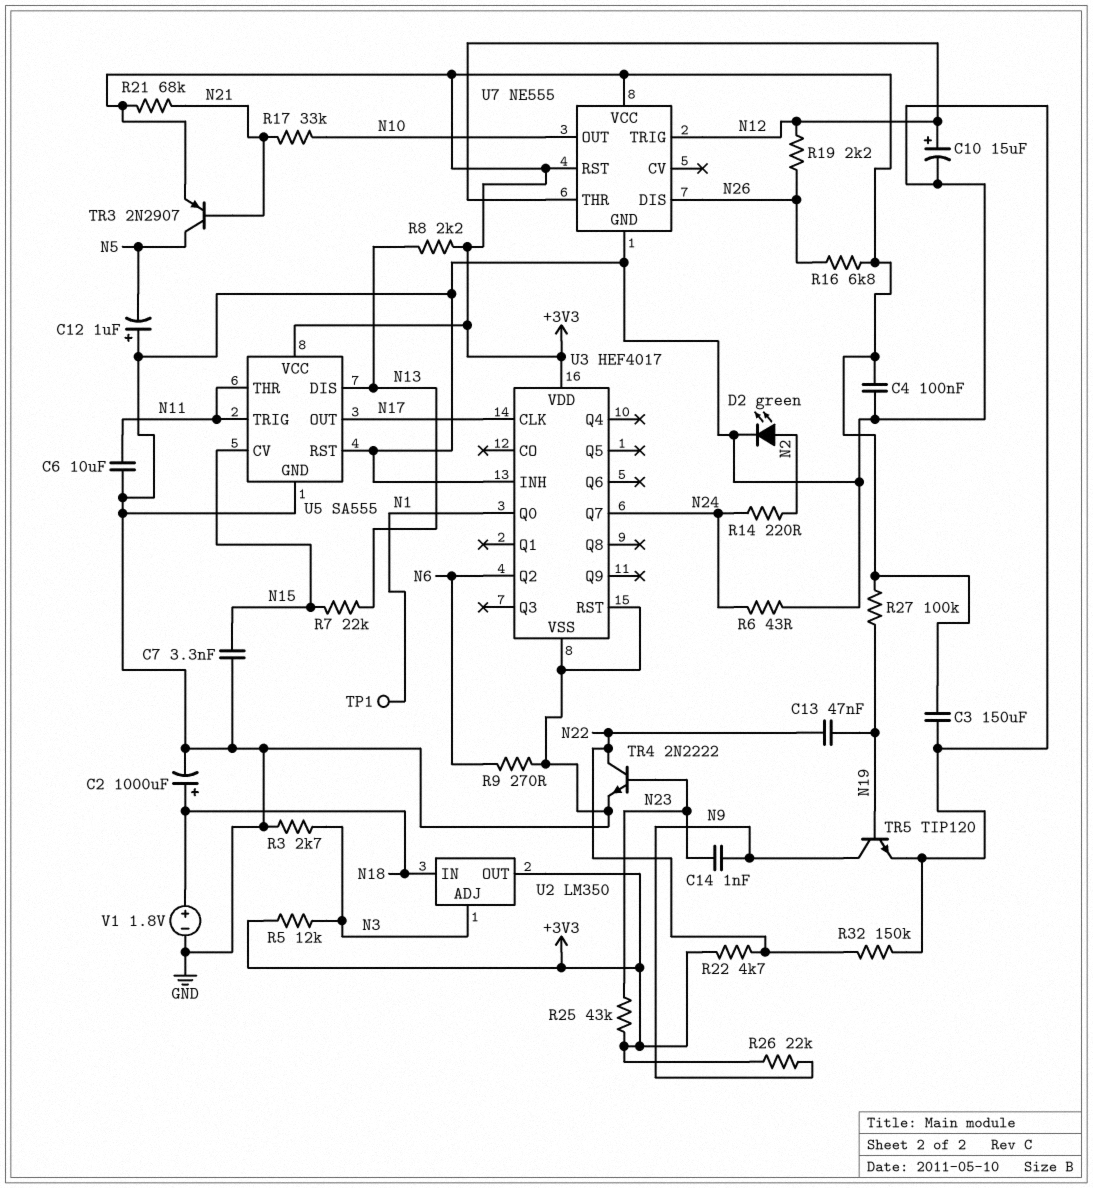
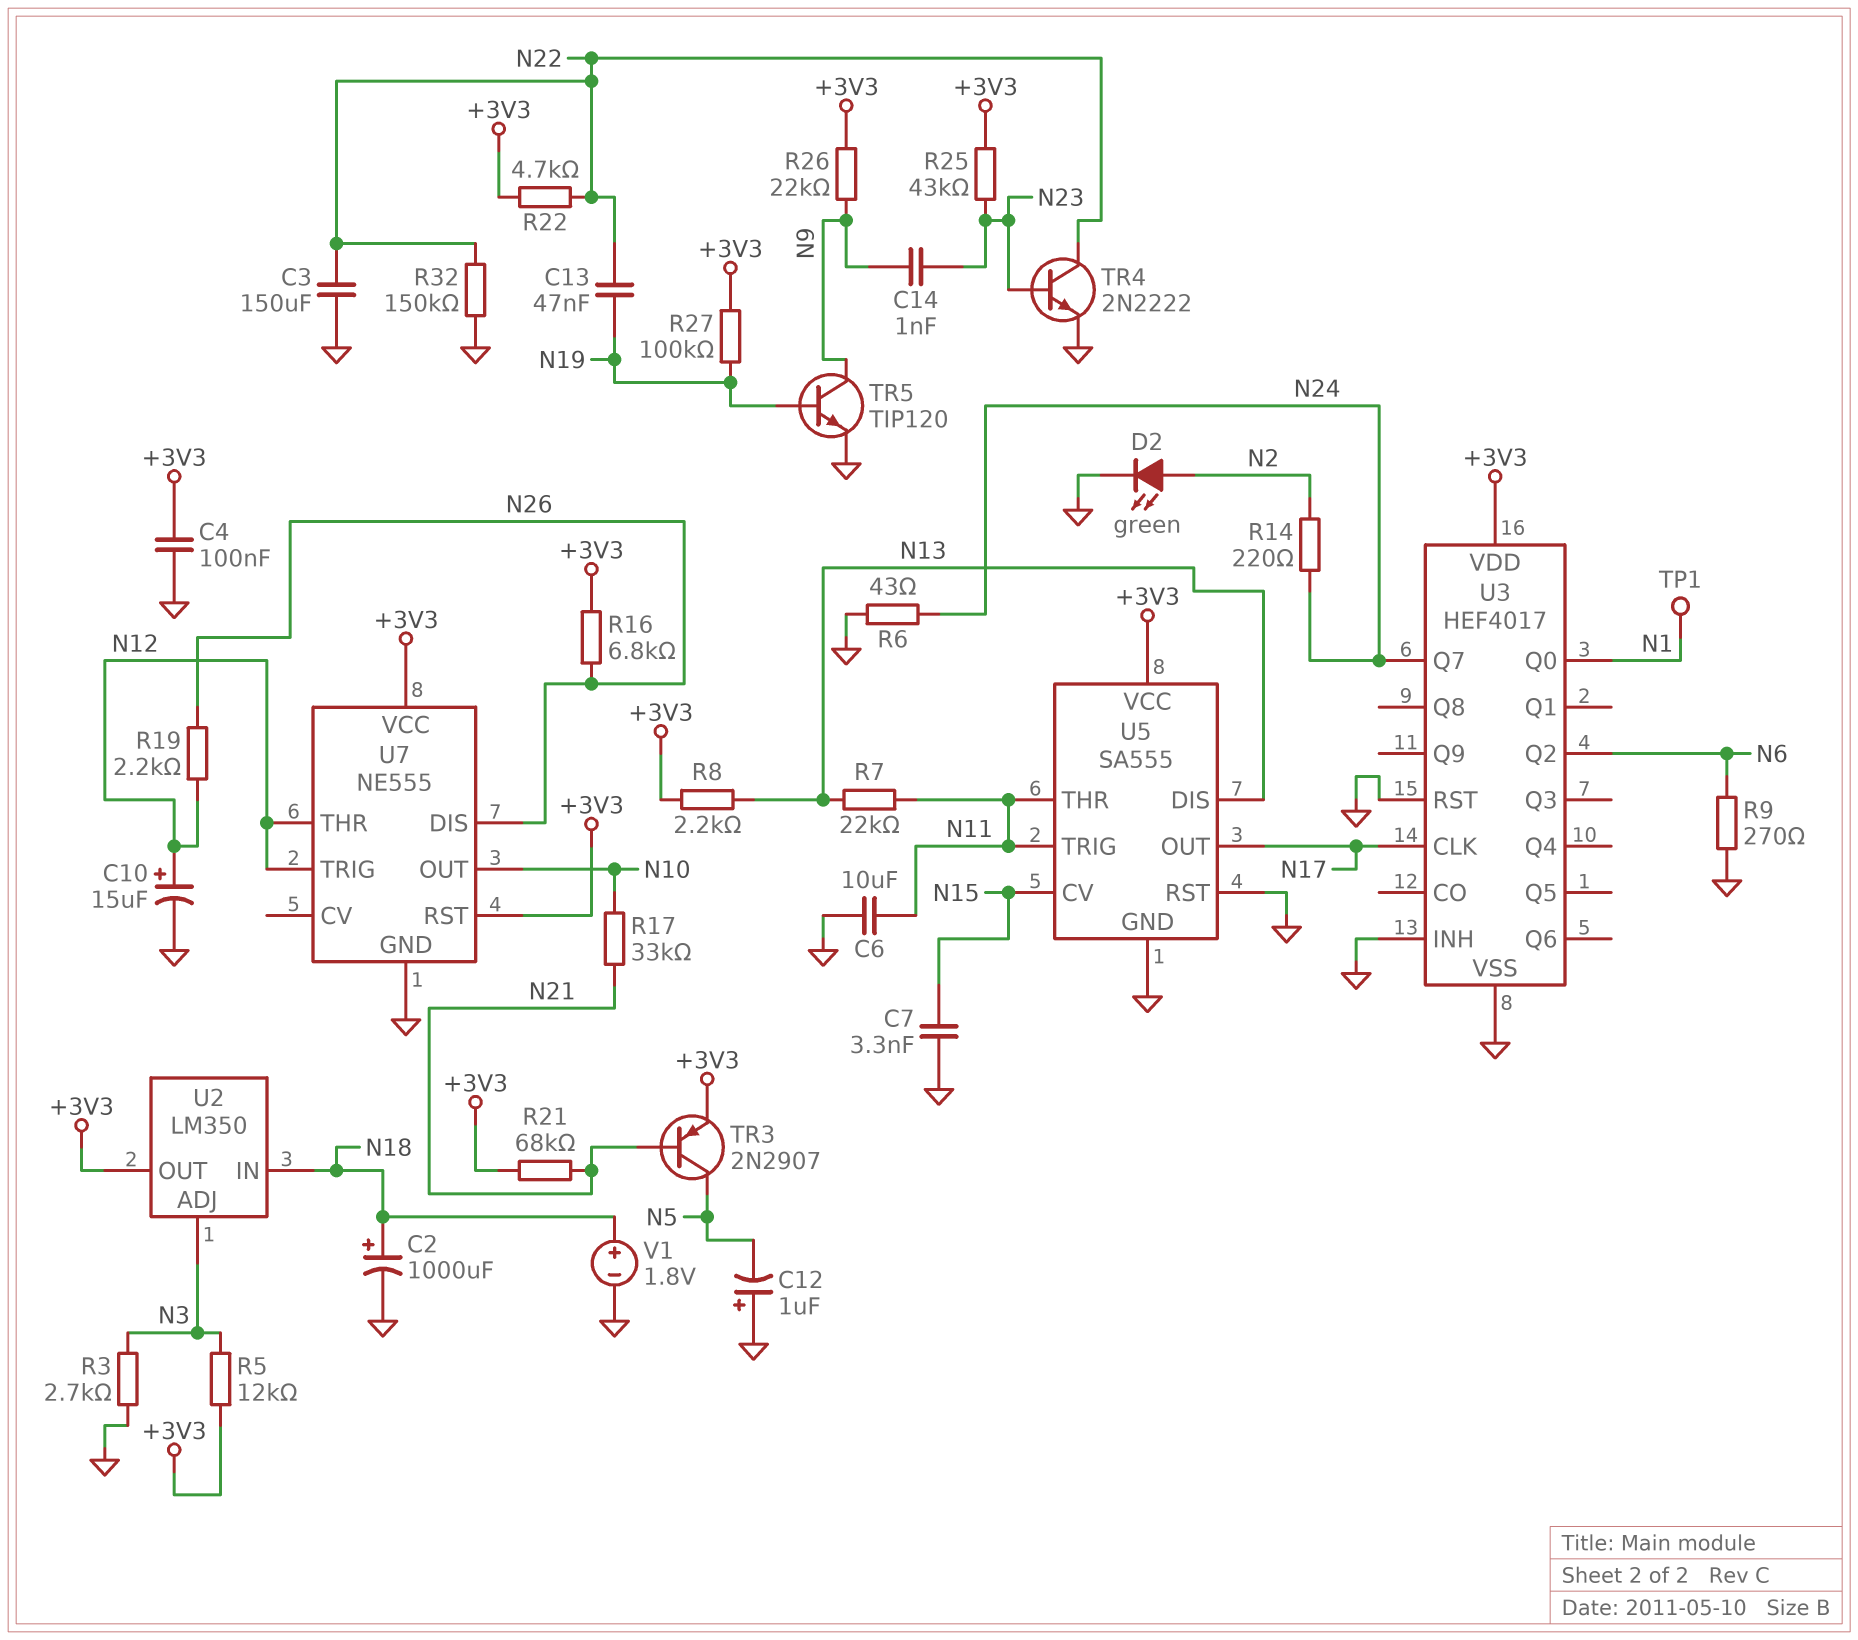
C3: 150uF (+3V3, GND) -> 150uF (GND, N22)
R7: 22k (N13, N15) -> 22k (N11, N13)

